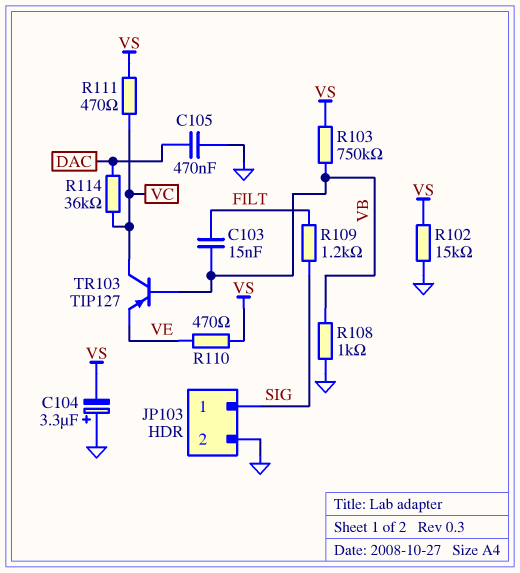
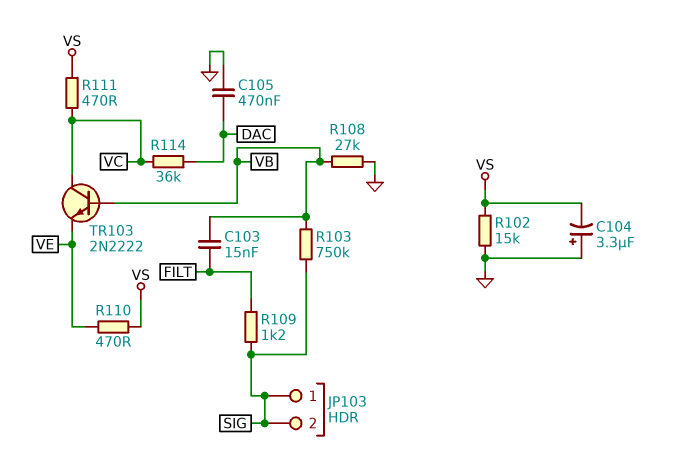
JP103 pin 2: GND -> SIG
R103: 750k (VB, VS) -> 750k (SIG, VB)
R108: 1k (GND, VB) -> 27k (GND, VB)
TR103: PNP TIP127 (B VB, C VC, E VE) -> NPN 2N2222 (B VB, C VC, E VE)

